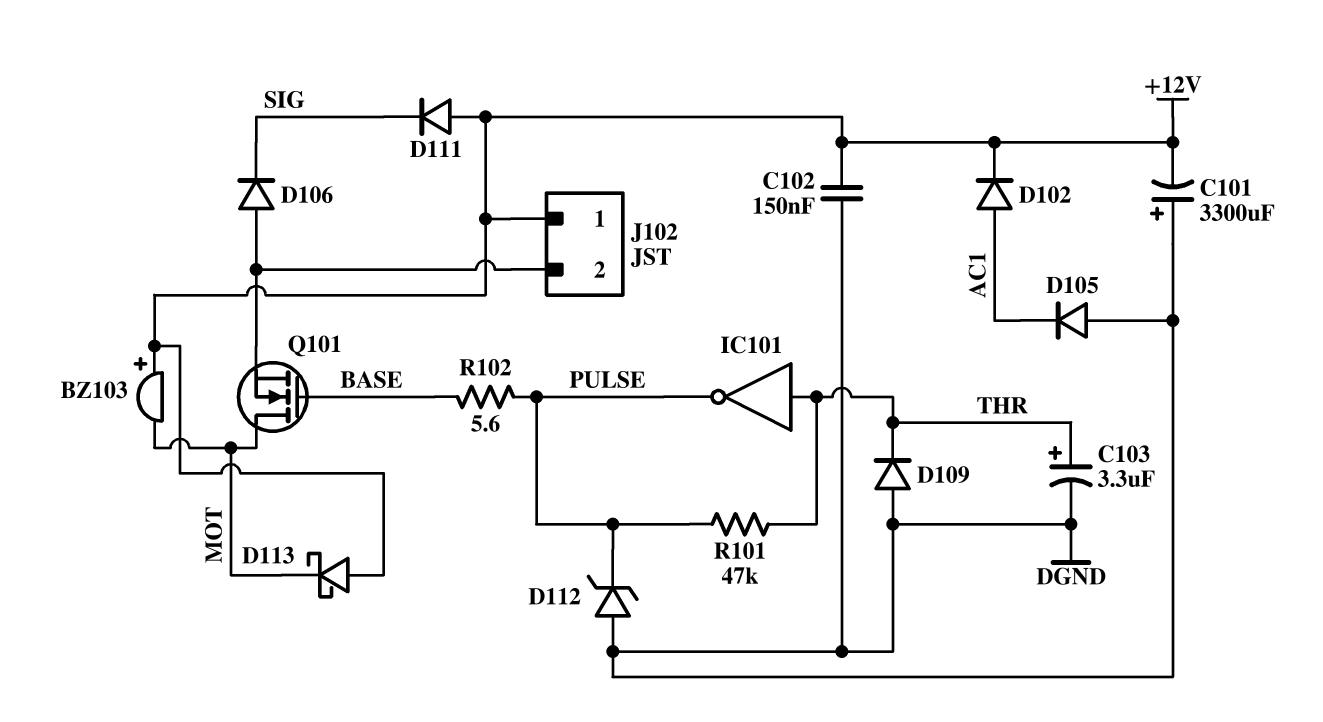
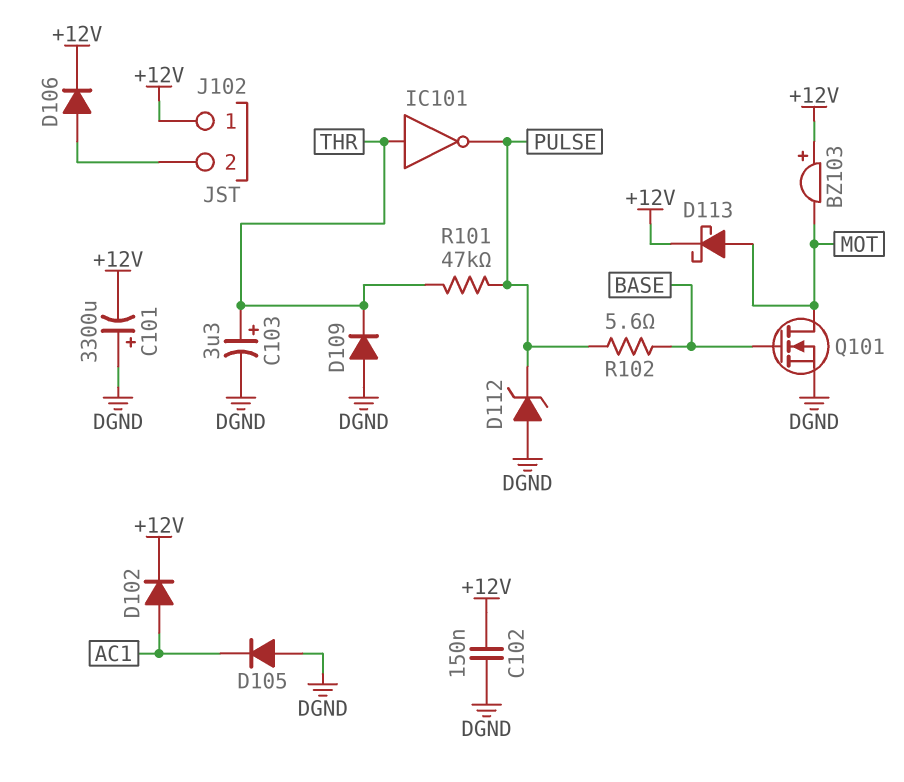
D106: diode (A J102/2, K SIG) -> diode (A J102/2, K +12V)
D111: diode (A +12V, K SIG) -> none
D113: schottky (A +12V, K MOT) -> schottky (A MOT, K +12V)
Q101: NMOS (G BASE, D MOT, S J102/2) -> NMOS (G BASE, D MOT, S DGND)

